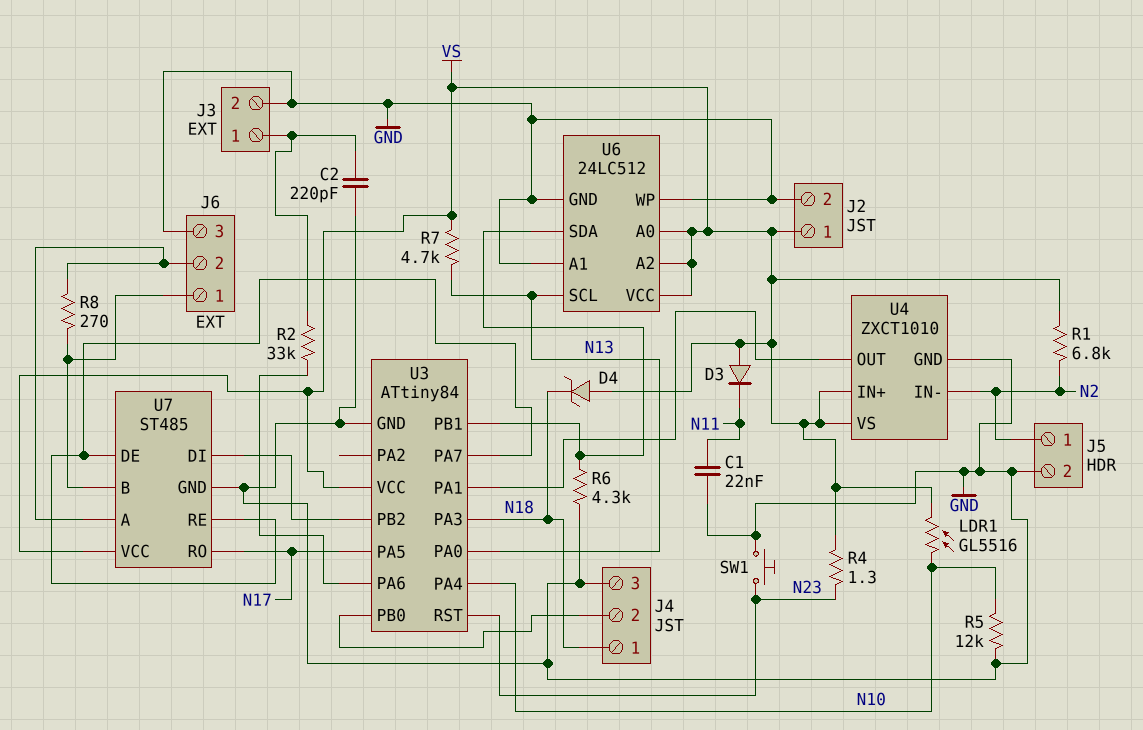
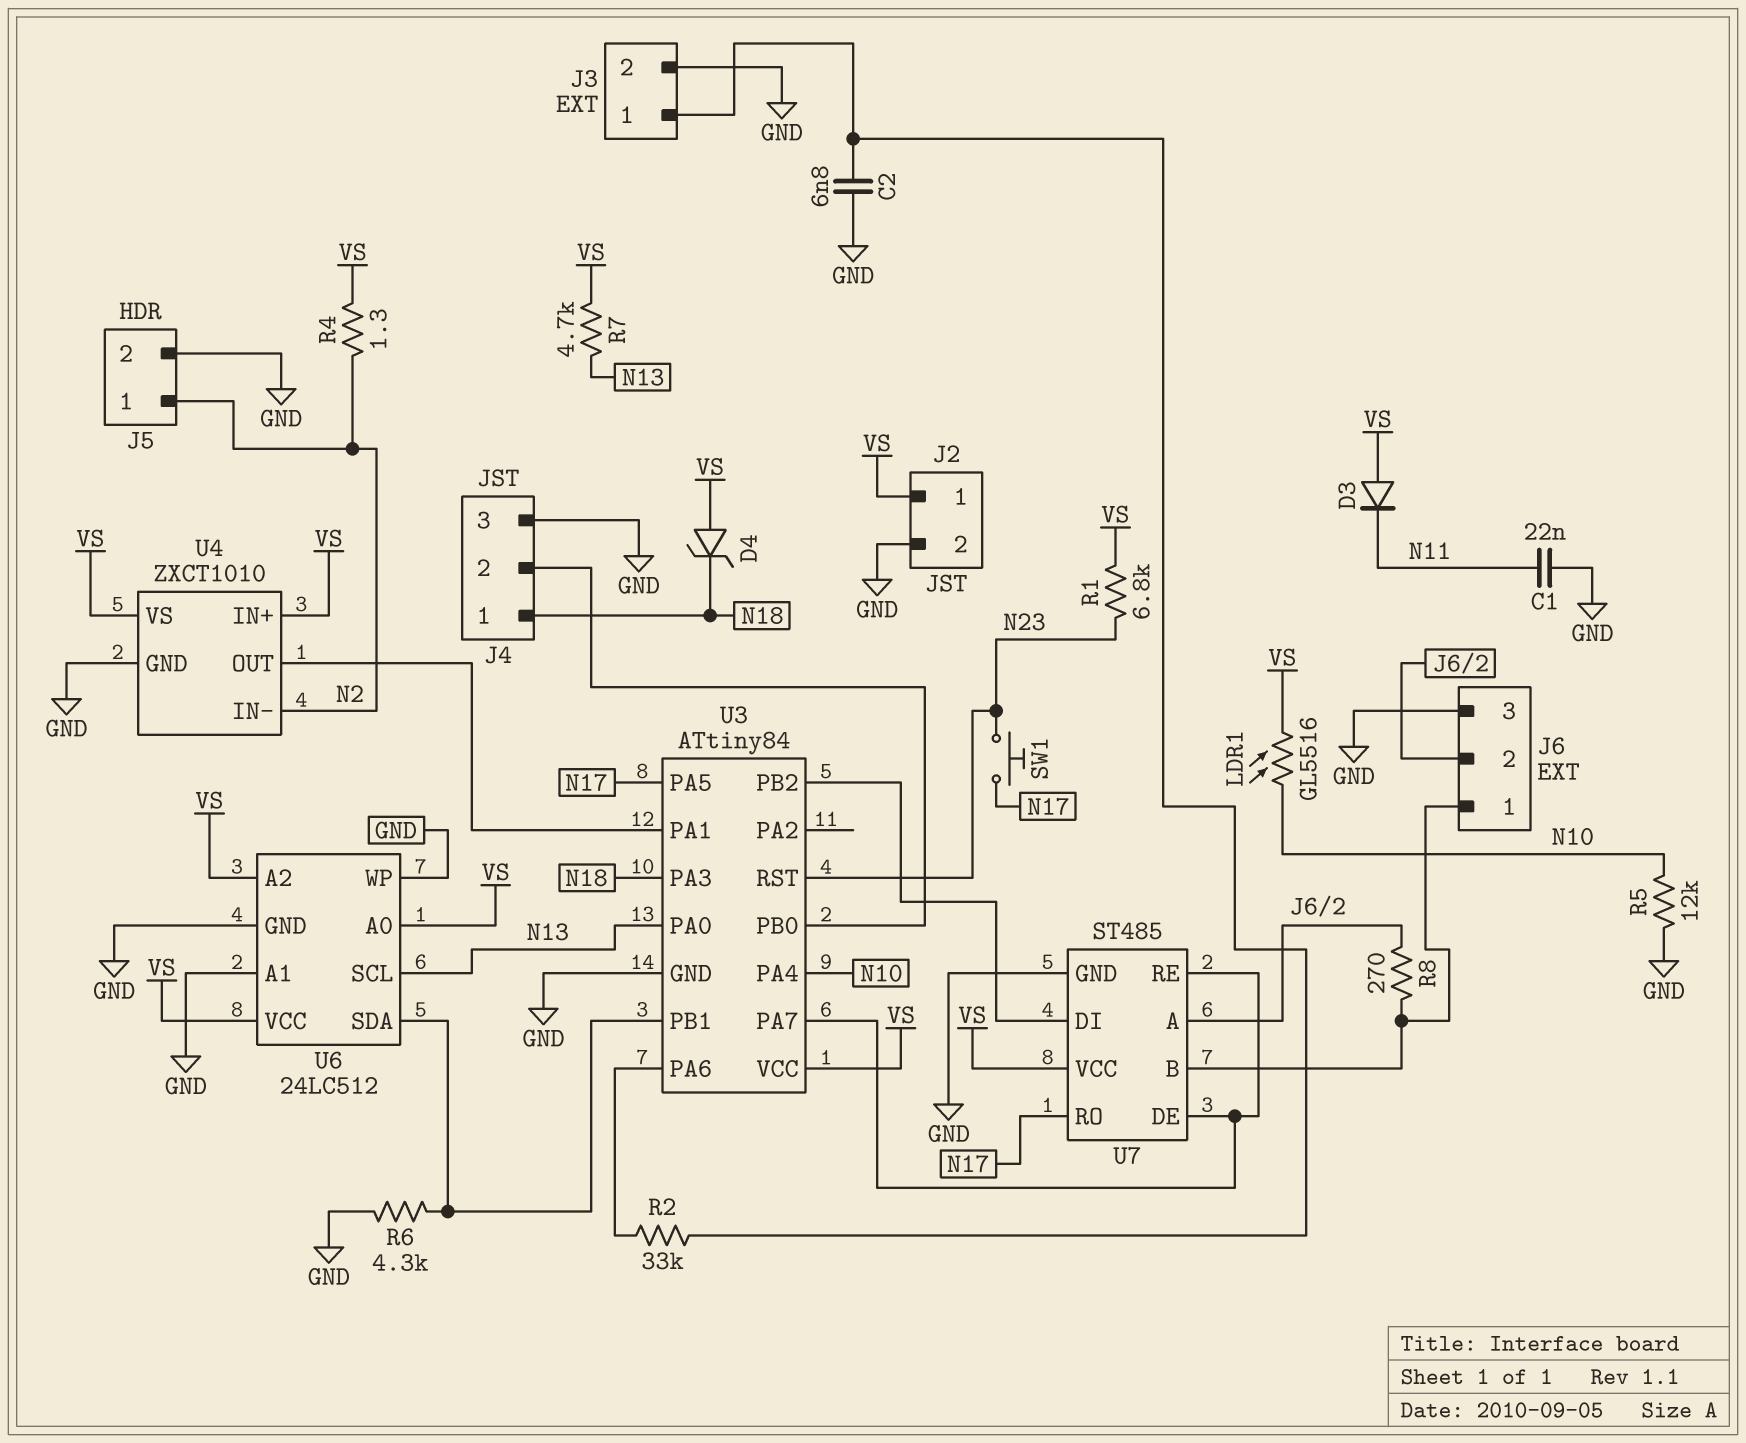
C2: 220pF (GND, J3/1) -> 6.8nF (GND, J3/1)
R1: 6.8k (N2, VS) -> 6.8k (N23, VS)
R4: 1.3 (N23, VS) -> 1.3 (N2, VS)
SW1: button (GND, N23) -> button (N17, N23)

